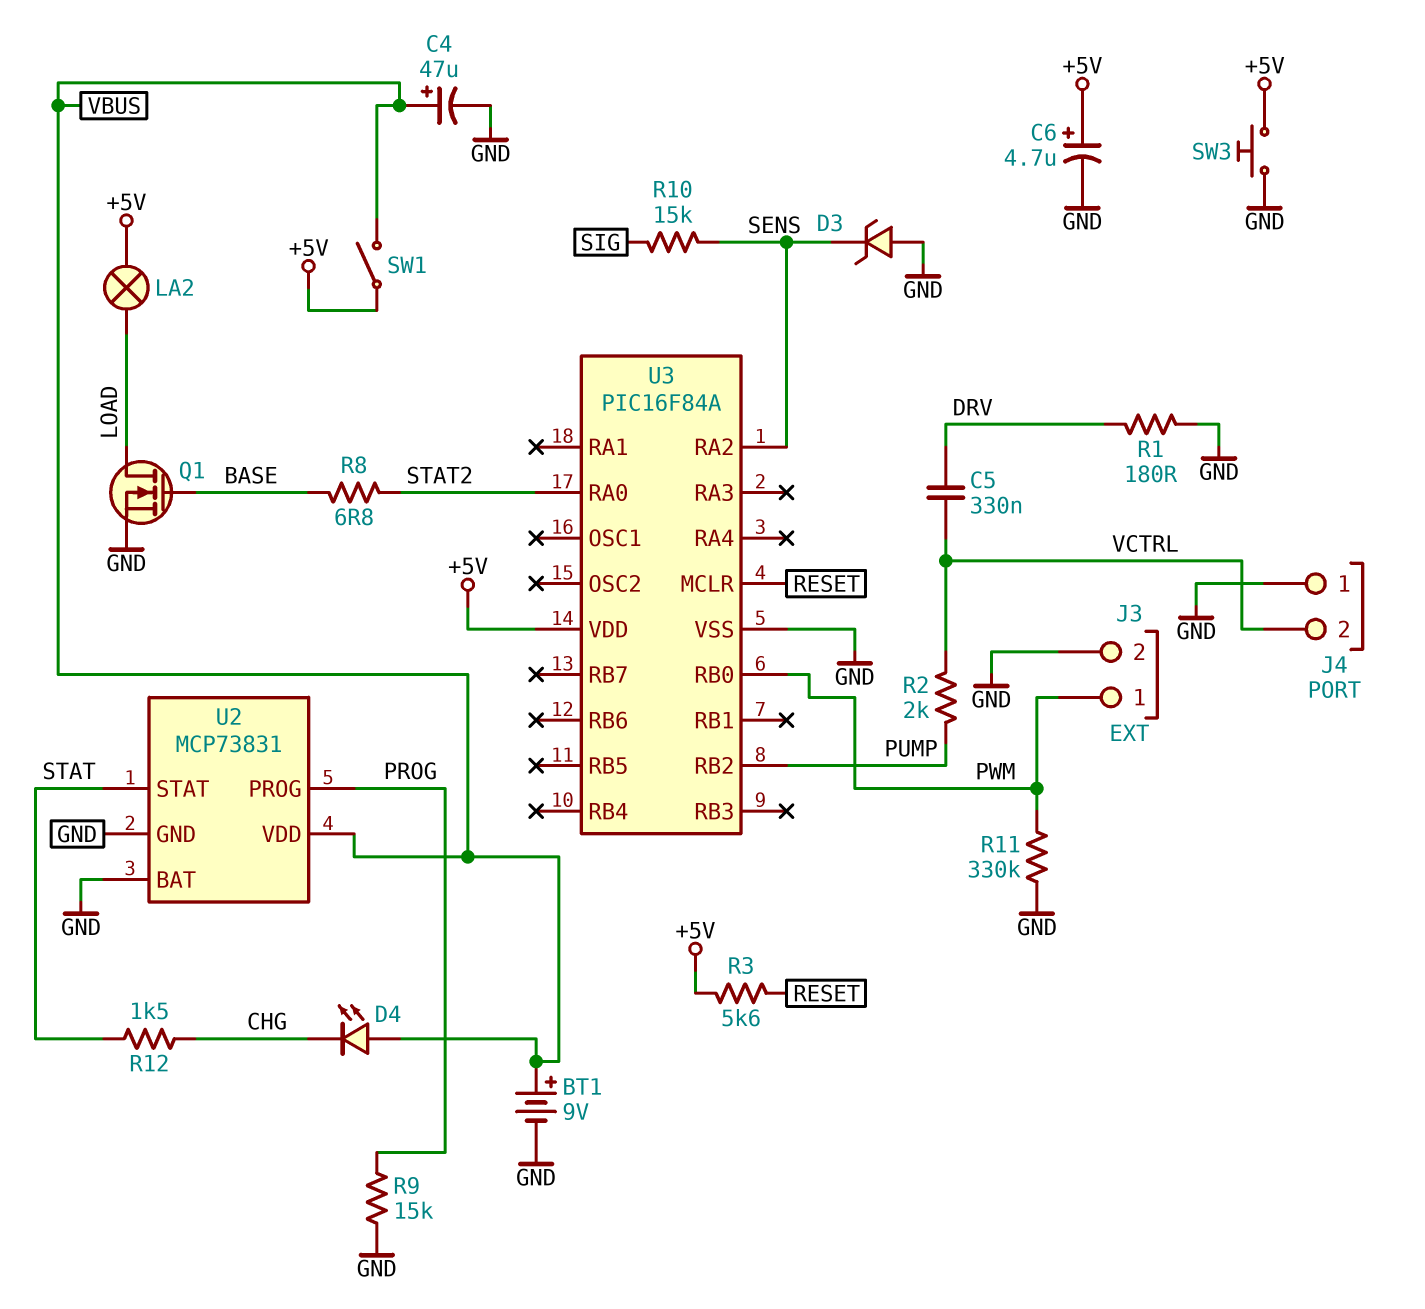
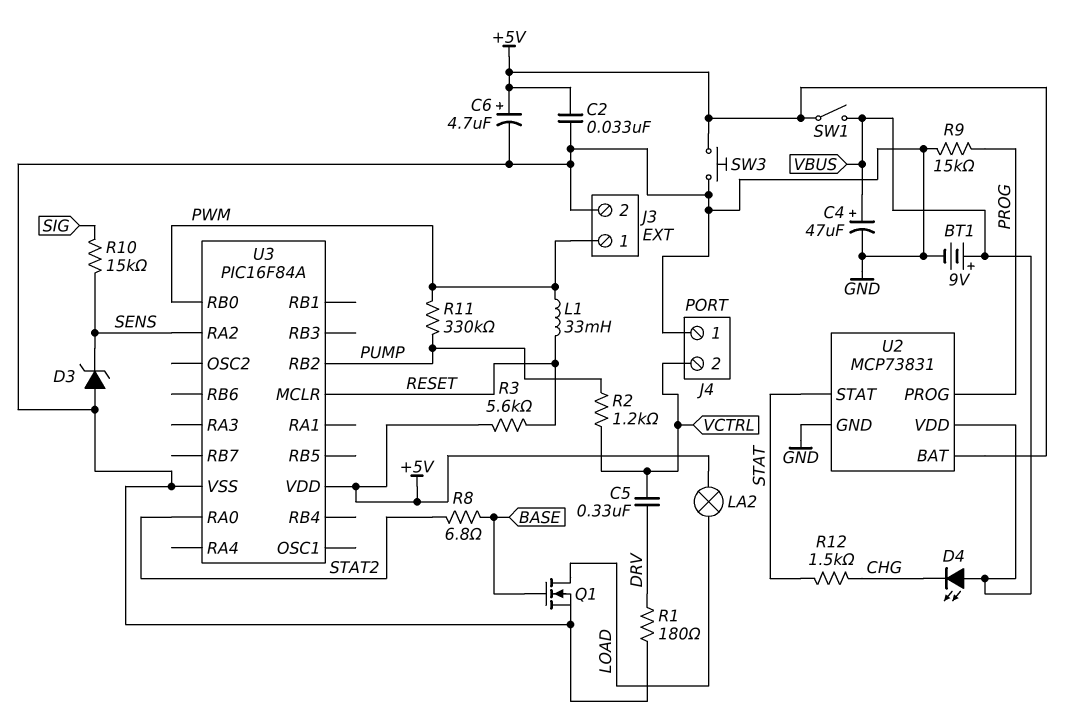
C2: none -> 33nF (+5V, GND)
L1: none -> 33mH (PWM, RESET)
R2: 2k (PUMP, VCTRL) -> 1.2k (PUMP, VCTRL)
R11: 330k (GND, PWM) -> 330k (PUMP, PWM)
U2 pin BAT: GND -> +5V

